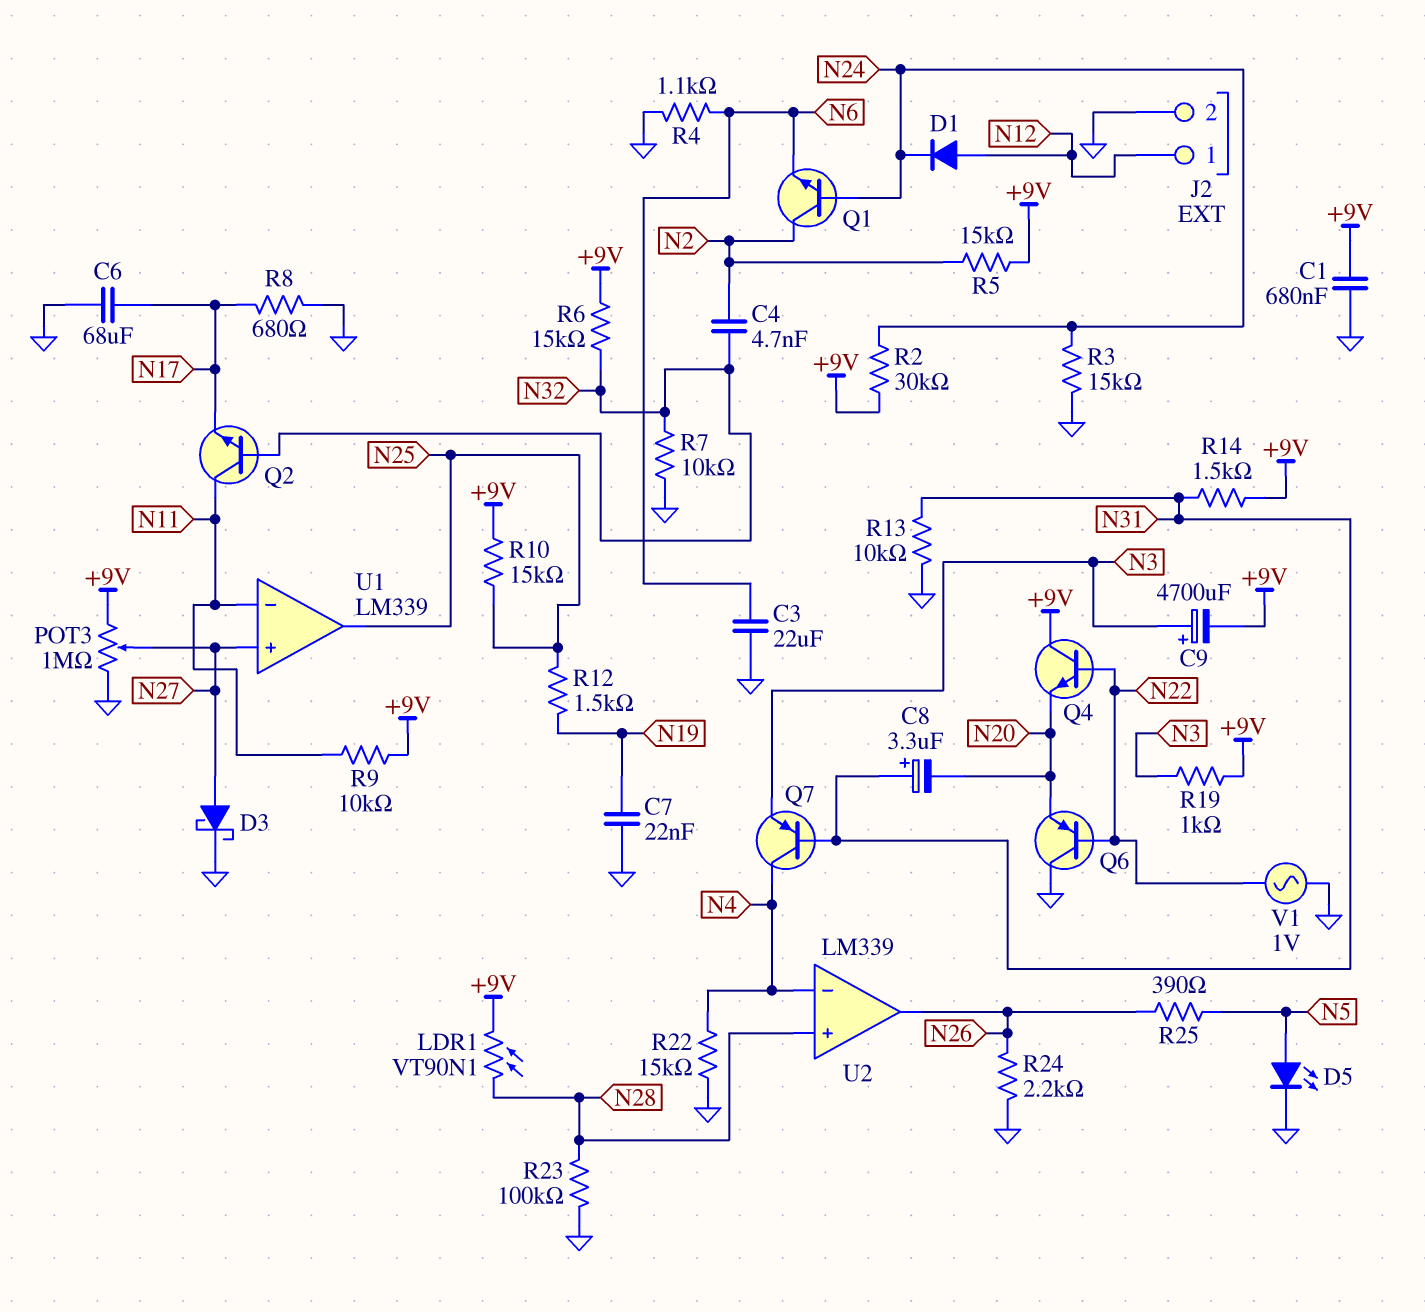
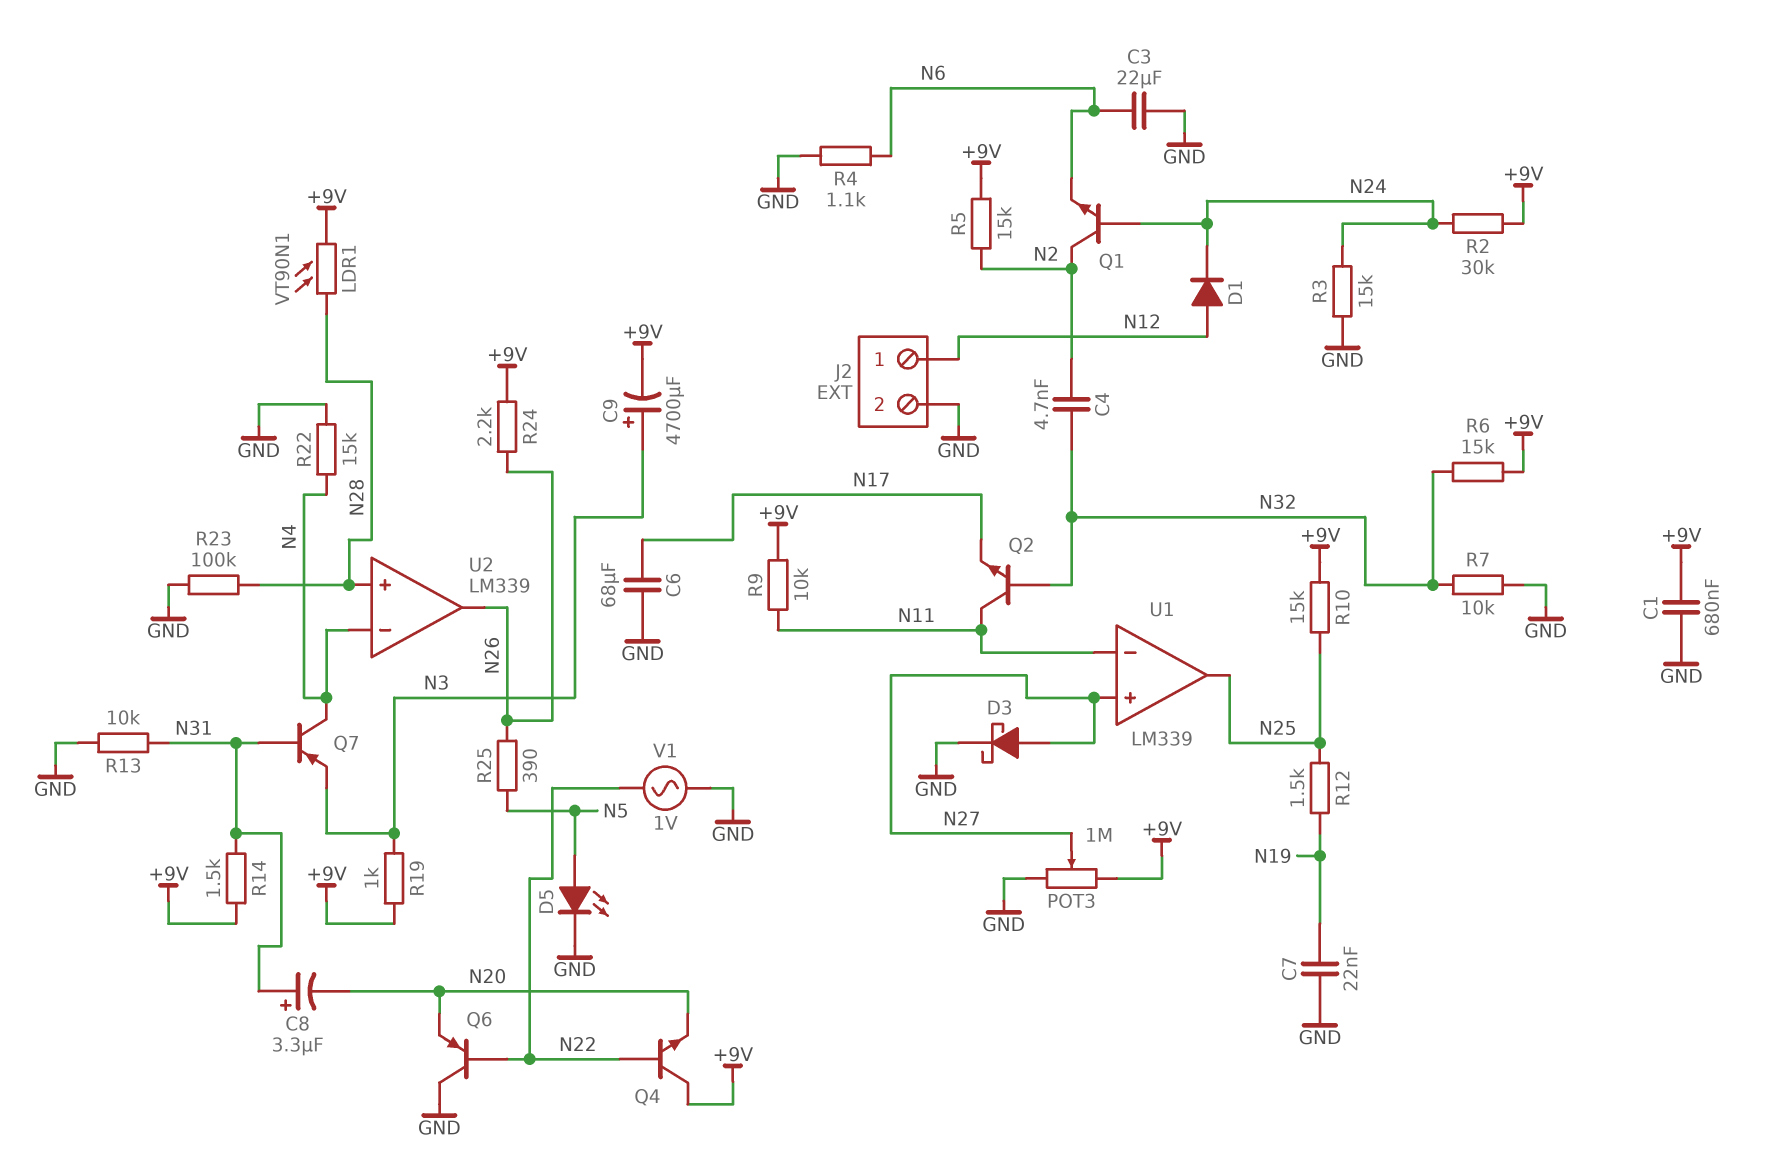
R8: 680 (GND, N17) -> none
R24: 2.2k (GND, N26) -> 2.2k (+9V, N26)

